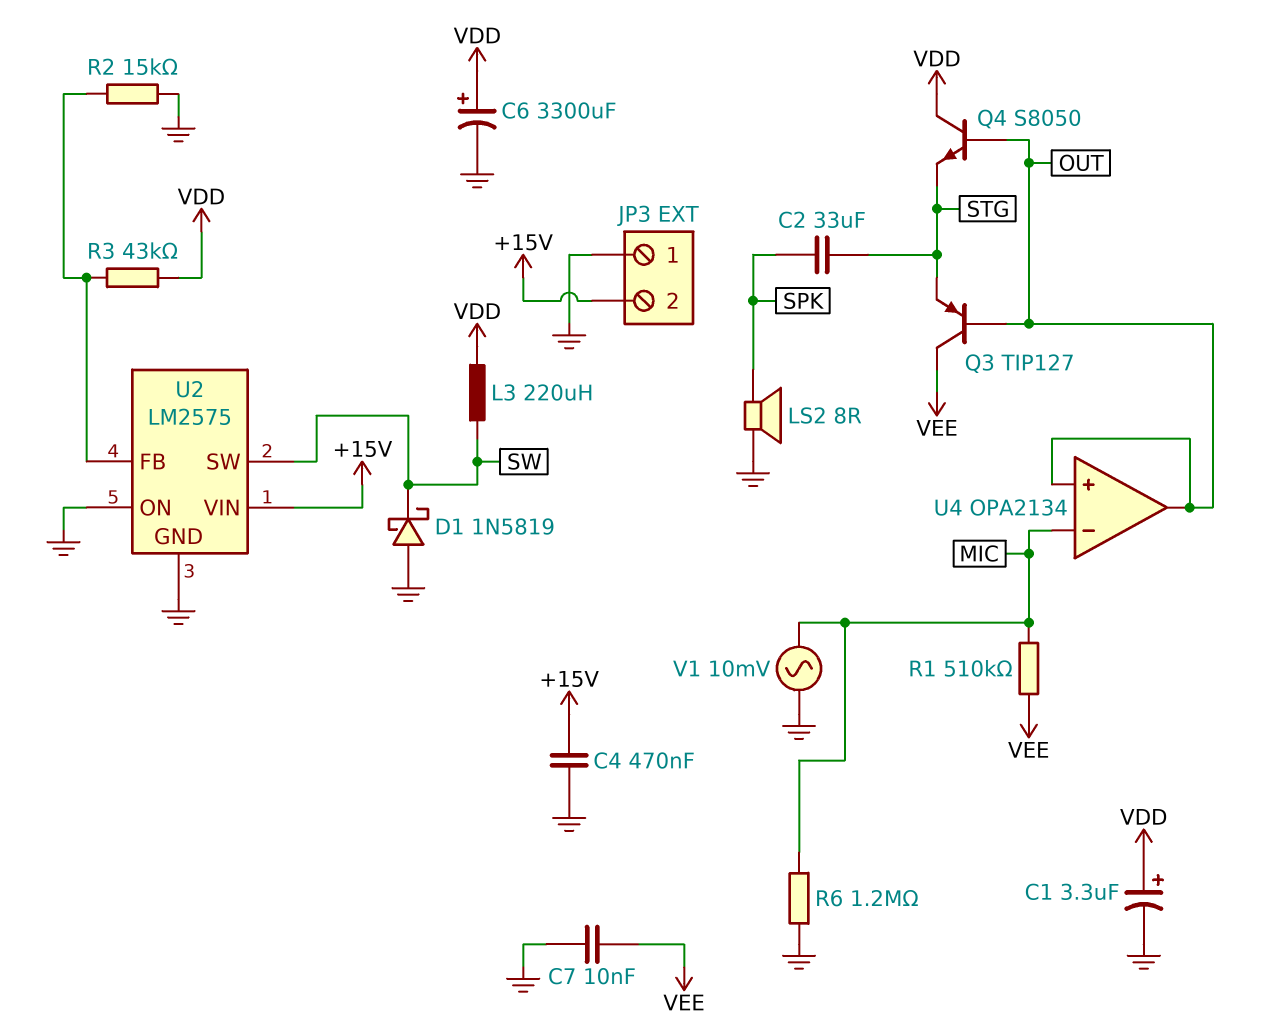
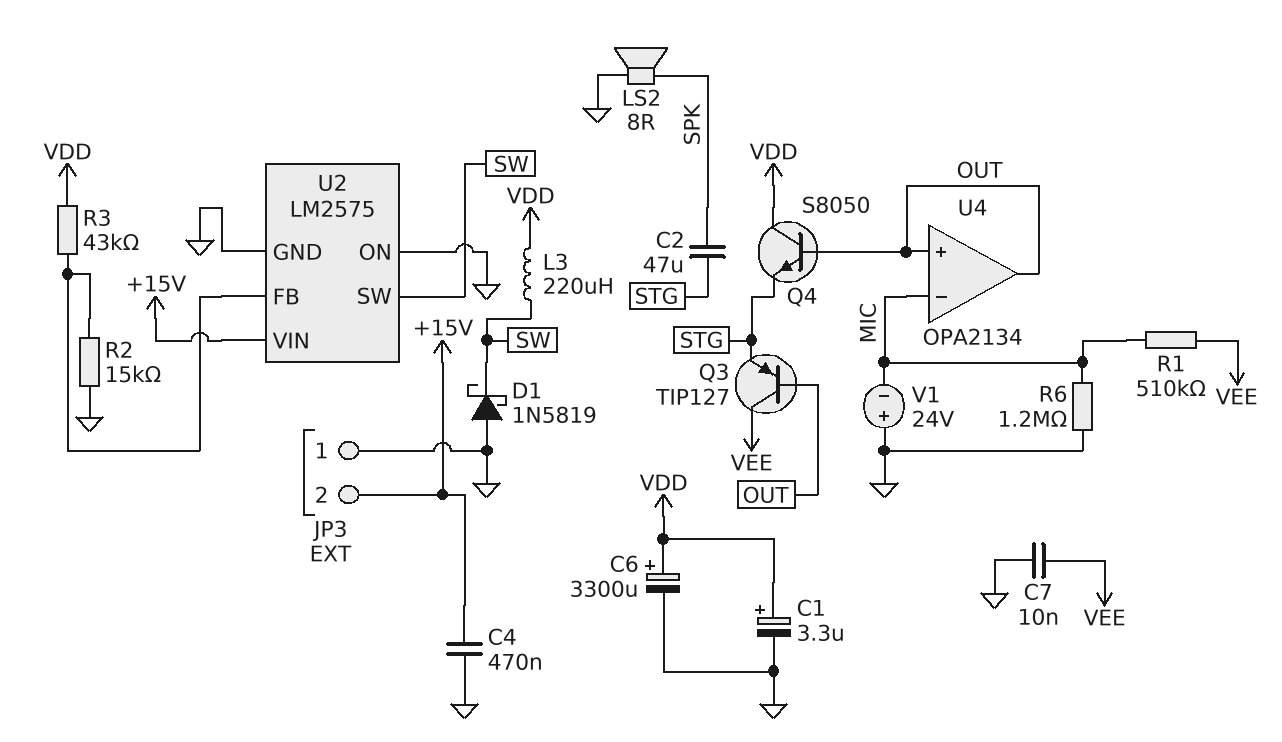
C2: 33uF (SPK, STG) -> 47uF (SPK, STG)
V1: AC 10mV (GND, MIC) -> 24V (plus GND, minus MIC)

